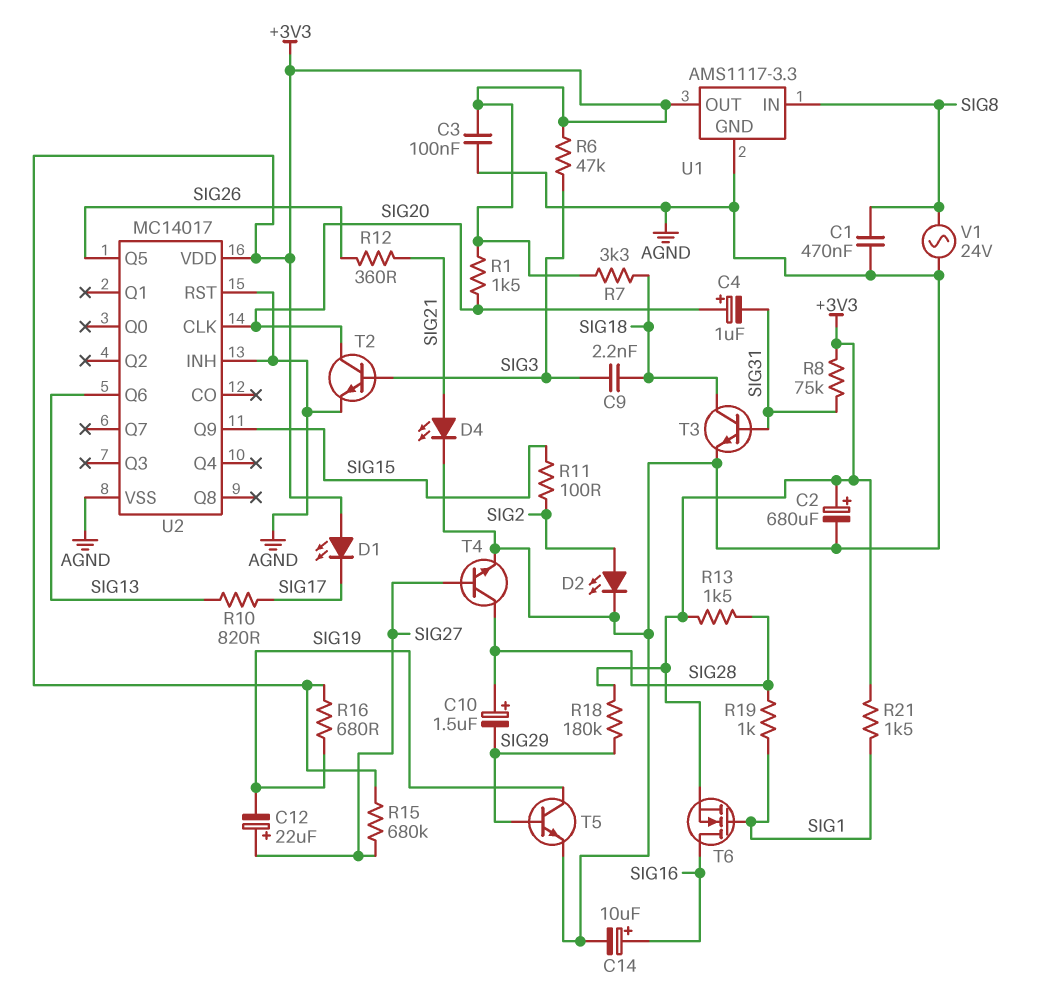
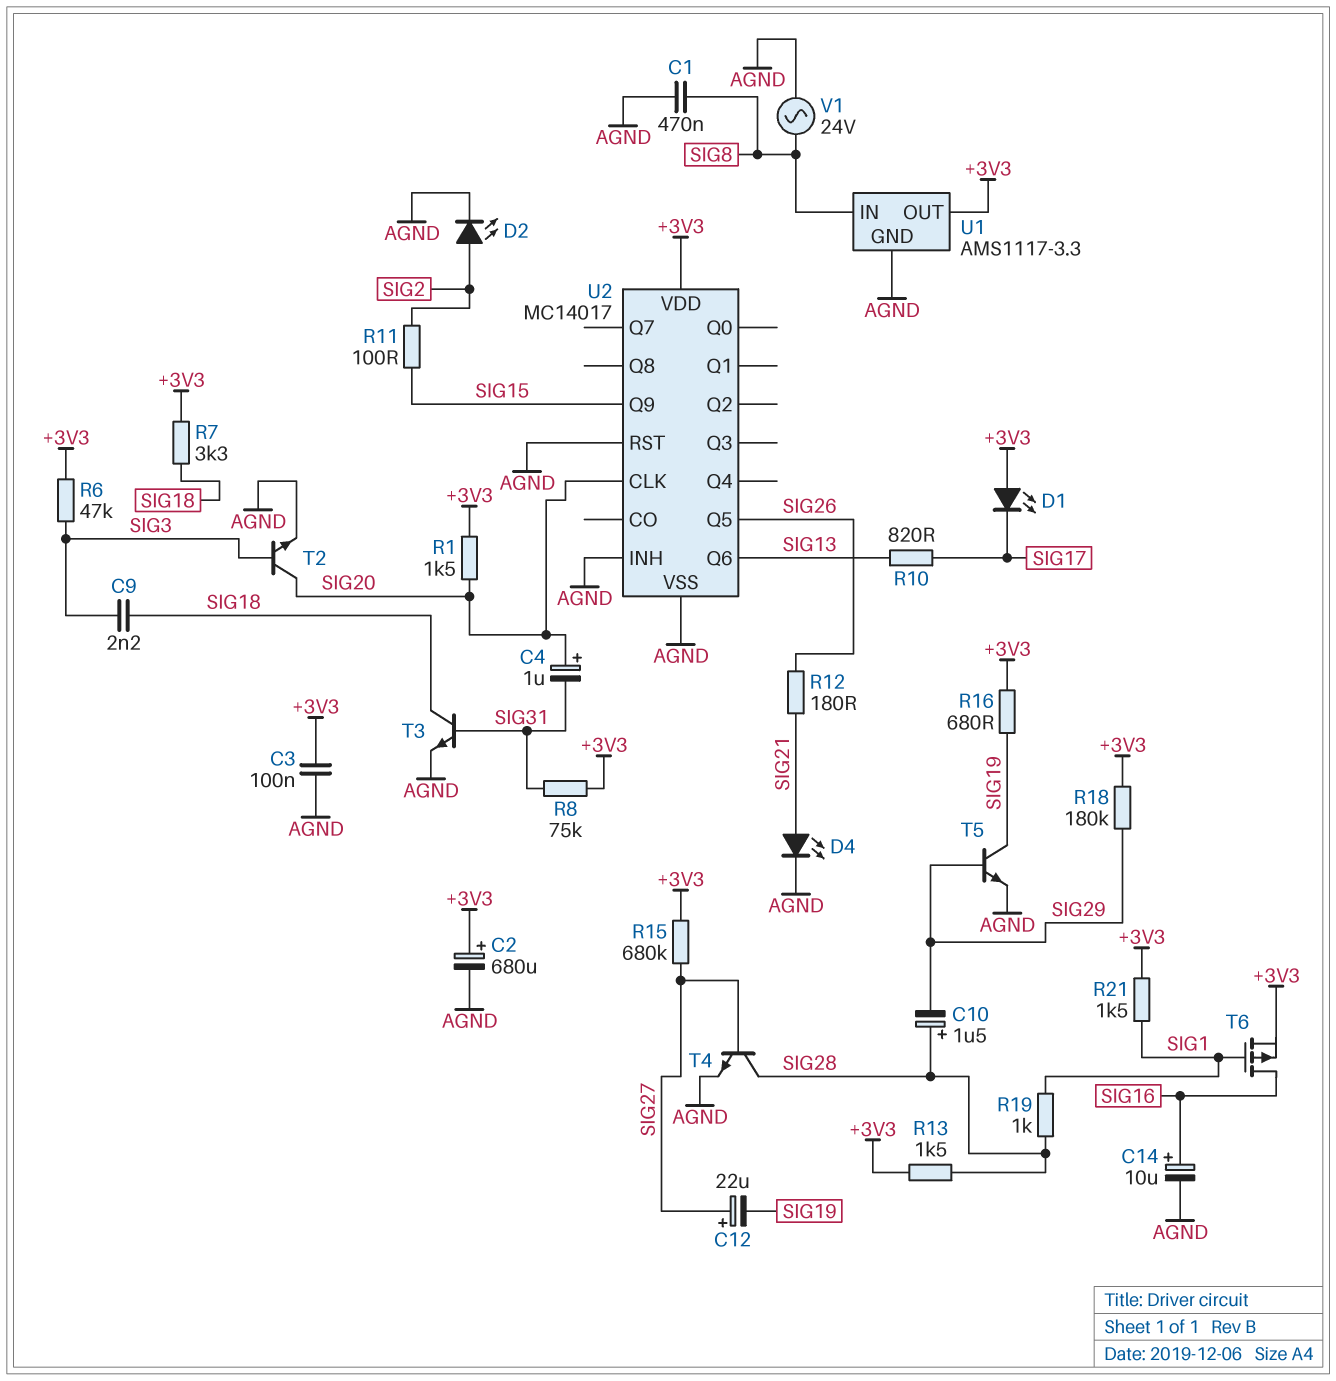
R12: 360 (SIG21, SIG26) -> 180 (SIG21, SIG26)
T6: NMOS (G SIG1, D SIG16, S +3V3) -> PMOS (G SIG1, D SIG16, S +3V3)

